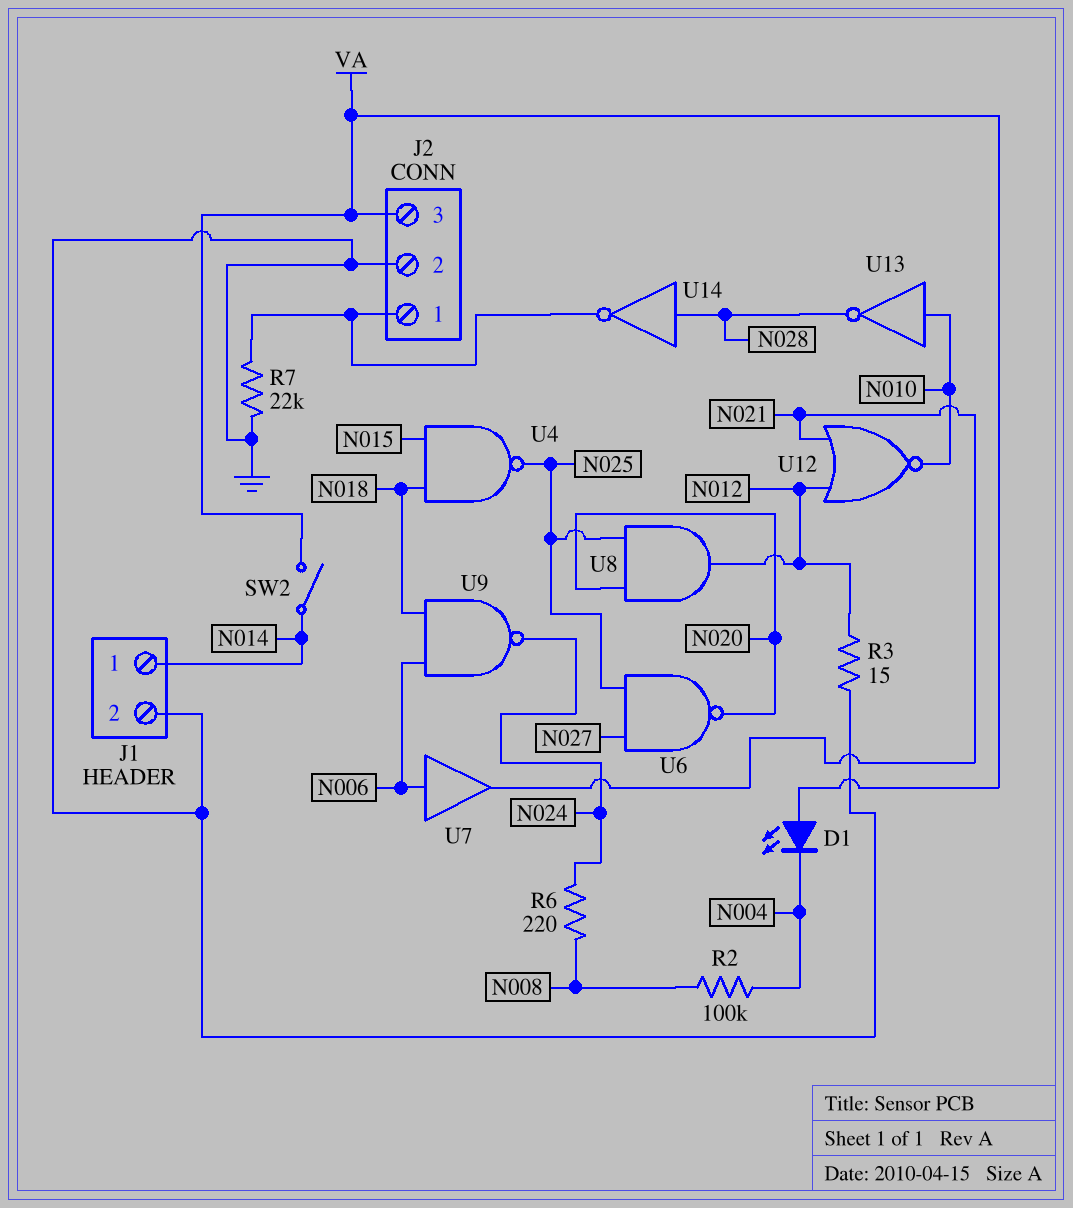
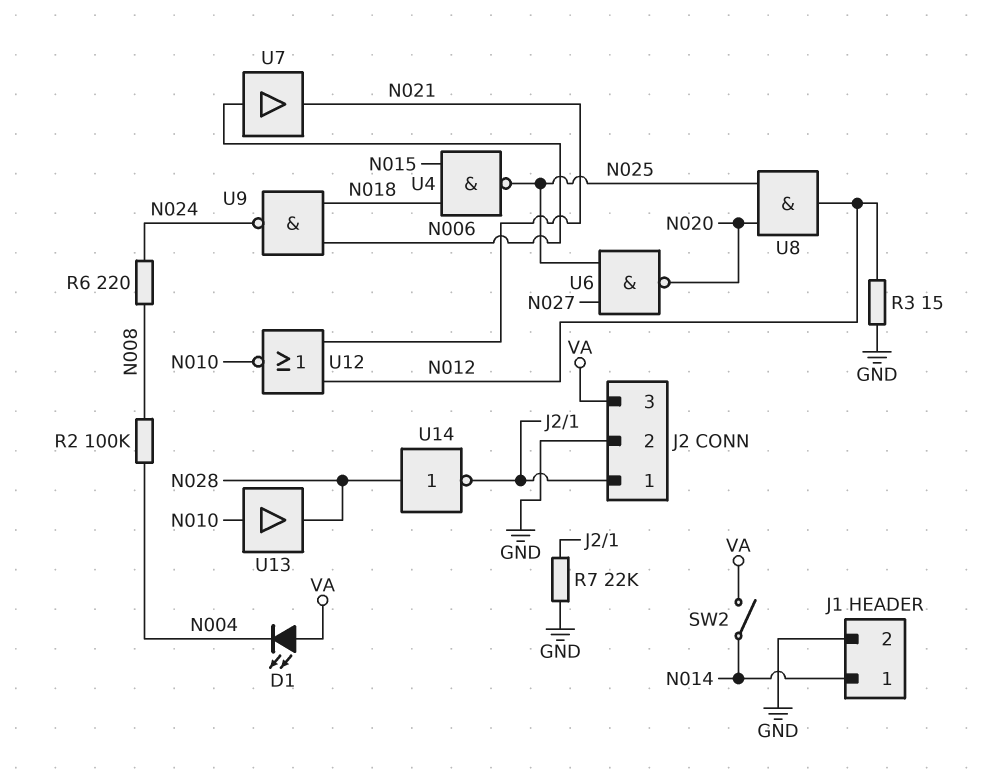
U13: NOT (in N010, out N028) -> buffer (in N010, out N028)

